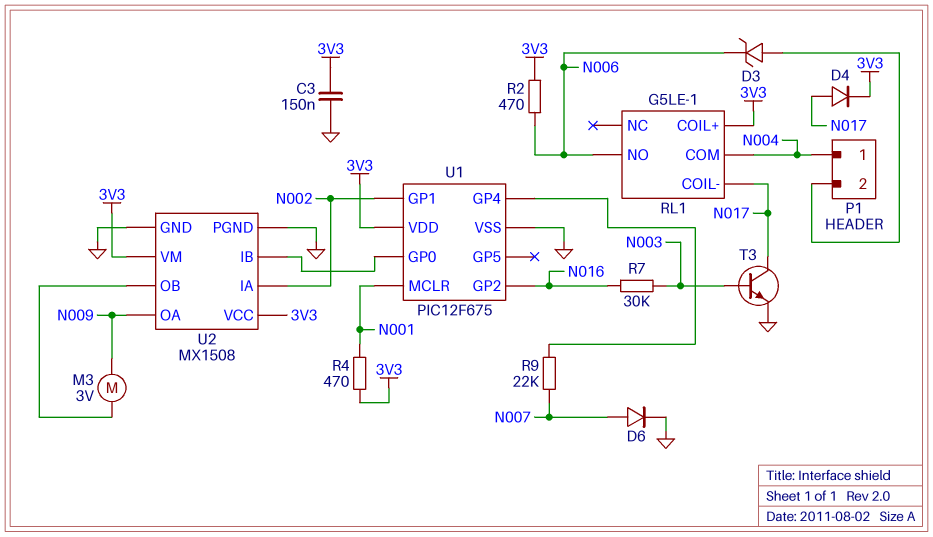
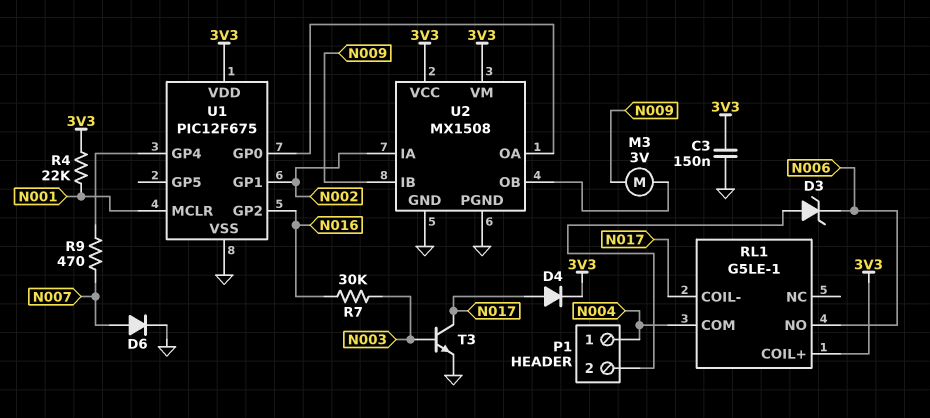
R2: 470 (3V3, N006) -> none
R4: 470 (3V3, N001) -> 22k (3V3, N001)
R9: 22k (N007, U1/GP4) -> 470 (N007, U1/GP4)
U2 pin IB: U1/GP0 -> N009
U2 pin OA: N009 -> U1/GP0

